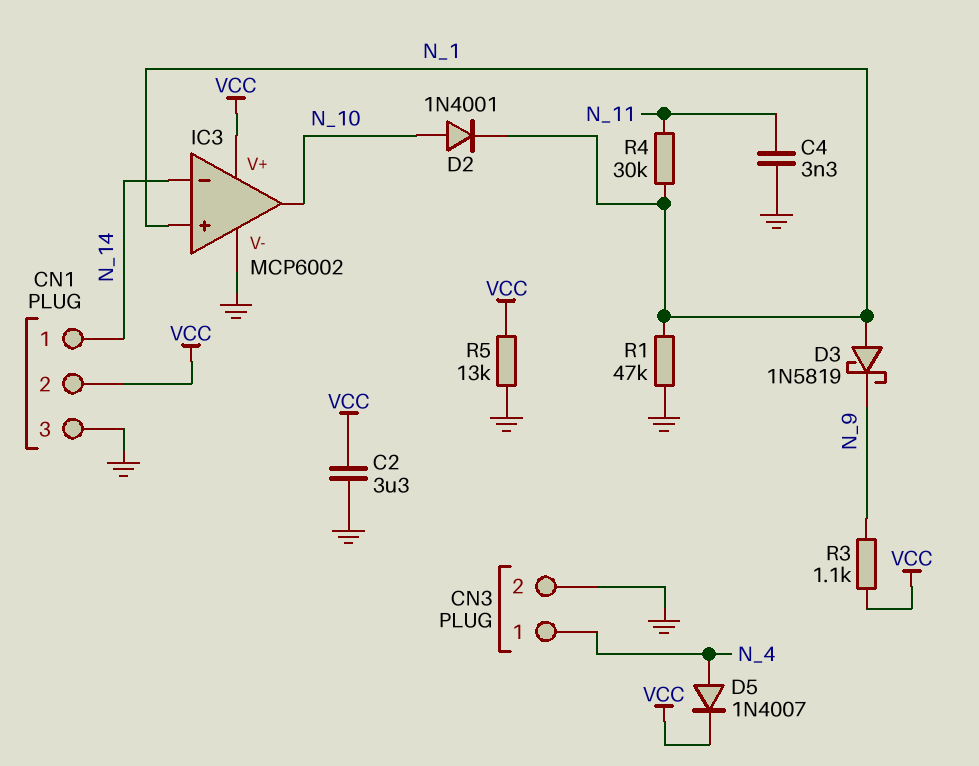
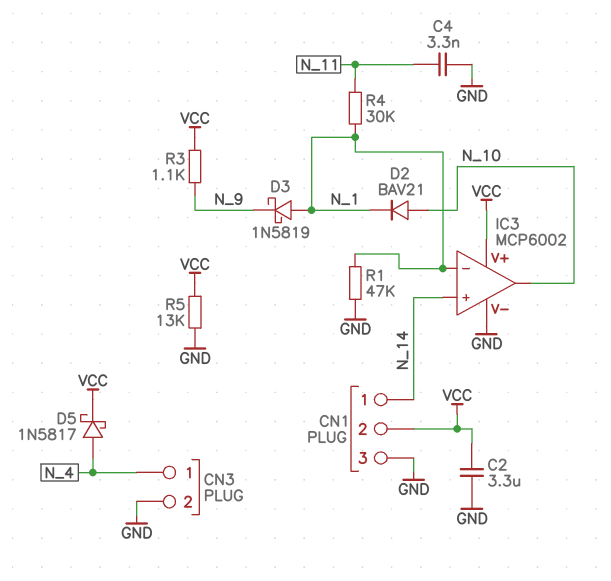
D2: diode 1N4001 (A N_10, K N_1) -> diode BAV21 (A N_10, K N_1)
D5: diode 1N4007 (A N_4, K VCC) -> schottky 1N5817 (A N_4, K VCC)
IC3 pin in+: N_1 -> N_14
IC3 pin in-: N_14 -> N_1

